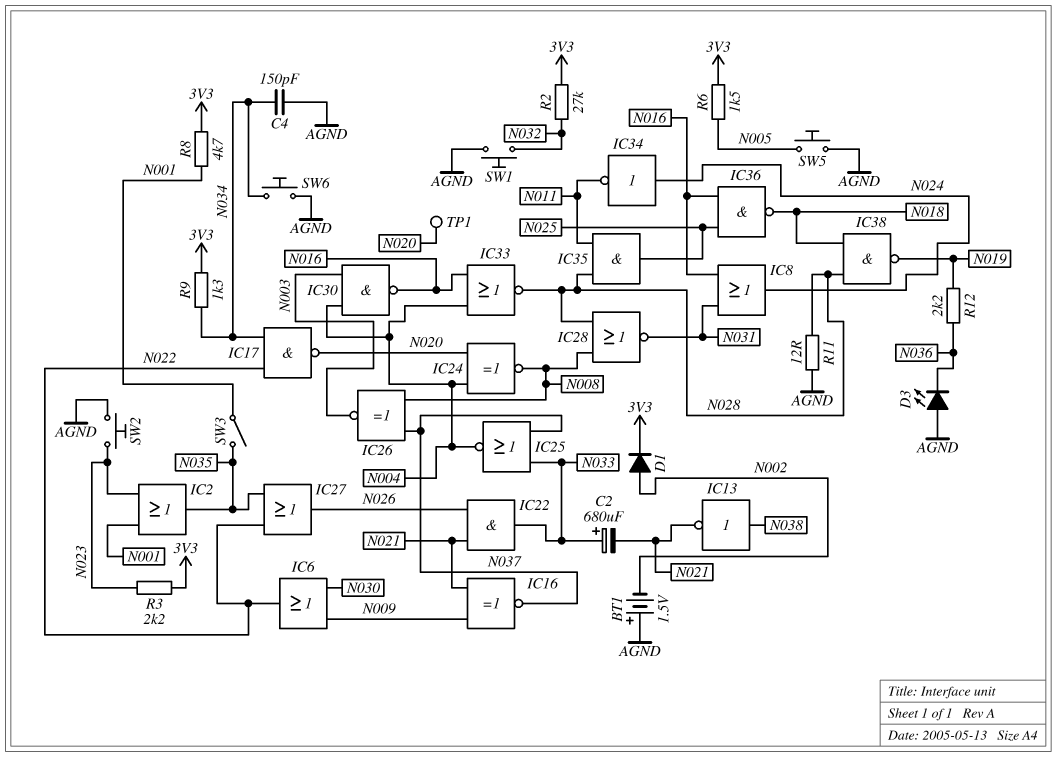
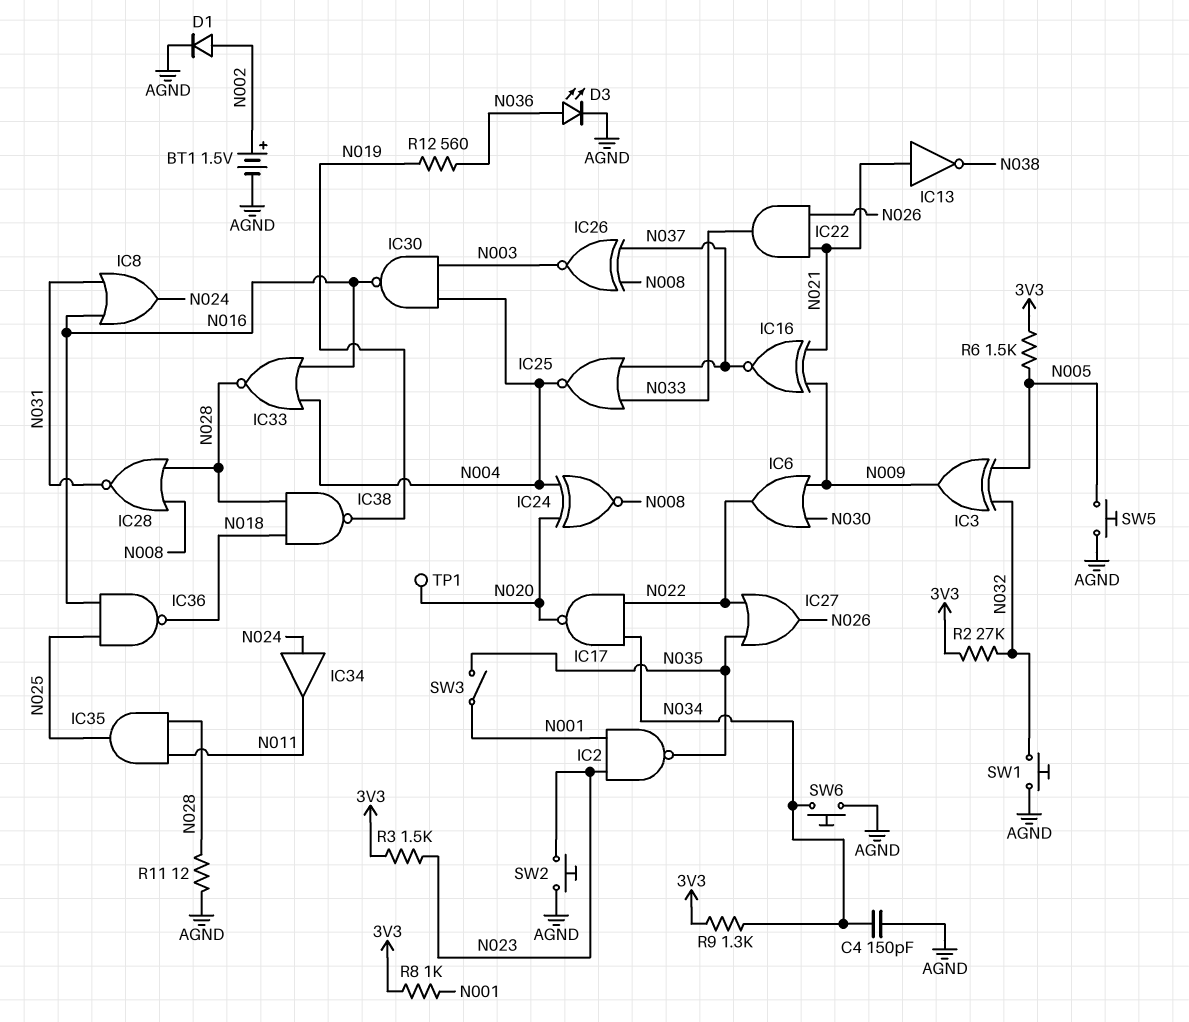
BT1: 1.5V (plus AGND, minus N002) -> 1.5V (plus N002, minus AGND)
C2: 680uF (plus N033, minus N021) -> none
D1: diode (A N002, K 3V3) -> diode (A N002, K AGND)
D3: LED (A AGND, K N036) -> LED (A N036, K AGND)
IC2: OR (in N001, in N023, out N035) -> NAND (in N001, in N023, out N035)
IC3: none -> XOR (in N005, in N032, out N009)
IC13: NOT (in N038, out N021) -> NOT (in N021, out N038)
IC34: NOT (in N024, out N011) -> buffer (in N024, out N011)
R3: 2.2k (3V3, N023) -> 1.5k (3V3, N023)
R8: 4.7k (3V3, N001) -> 1k (3V3, N001)
R12: 2.2k (N019, N036) -> 560 (N019, N036)

